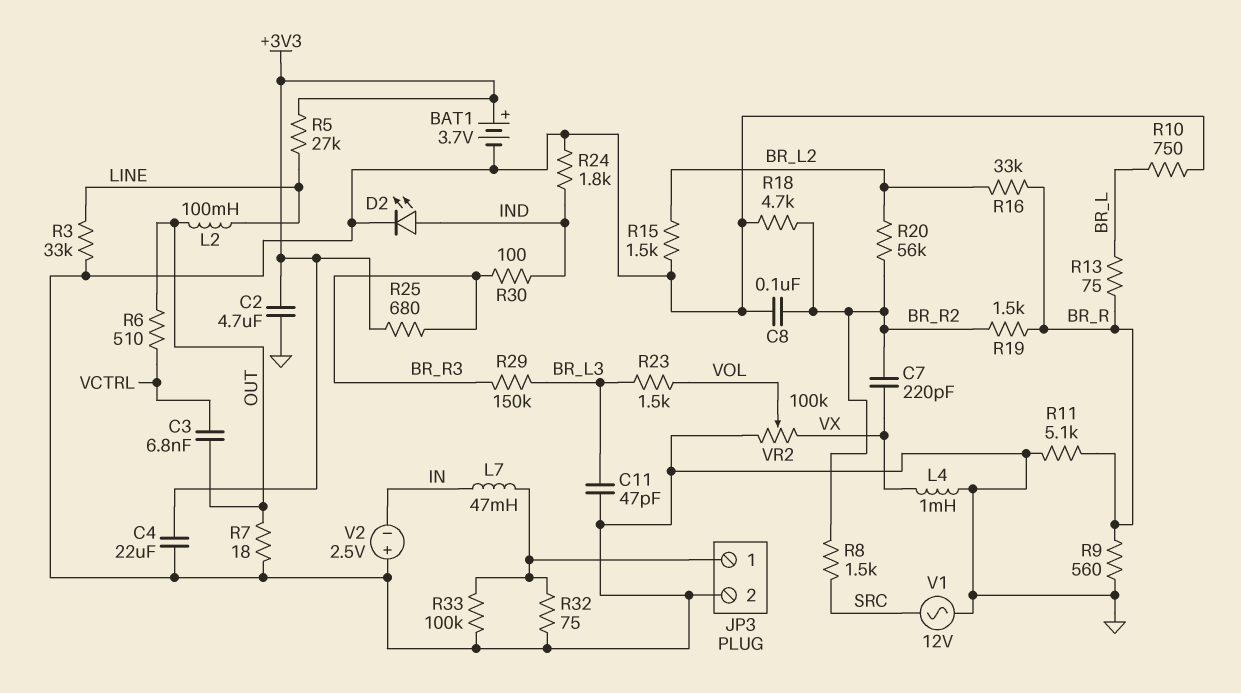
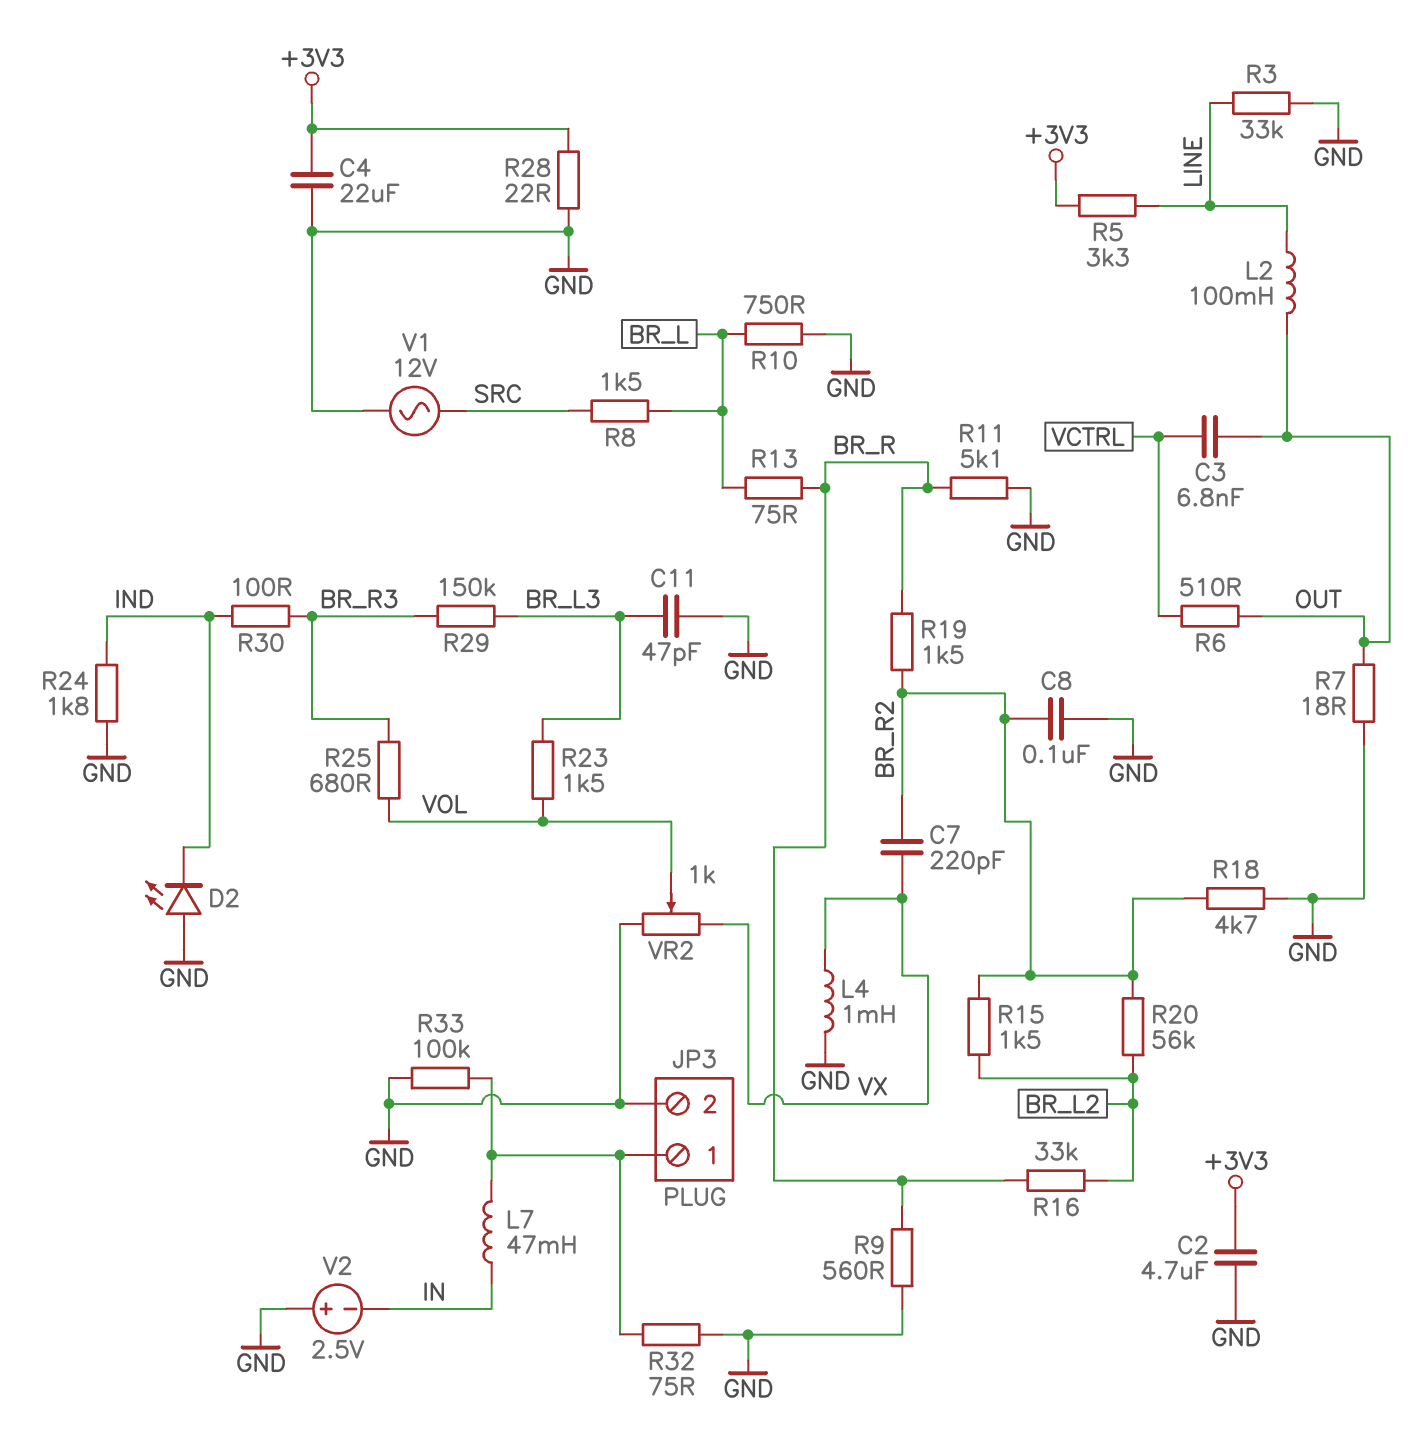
BAT1: 3.7V (plus +3V3, minus GND) -> none
D2: LED (A IND, K GND) -> LED (A GND, K IND)
R5: 27k (+3V3, LINE) -> 3.3k (+3V3, LINE)
R8: 1.5k (BR_R2, SRC) -> 1.5k (BR_L, SRC)
R15: 1.5k (BR_L2, GND) -> 1.5k (BR_L2, BR_R2)
R25: 680 (+3V3, BR_R3) -> 680 (BR_R3, VOL)
R28: none -> 22 (+3V3, GND)
VR2: 100k (GND, VX, wiper VOL) -> 1k (GND, VX, wiper VOL)

